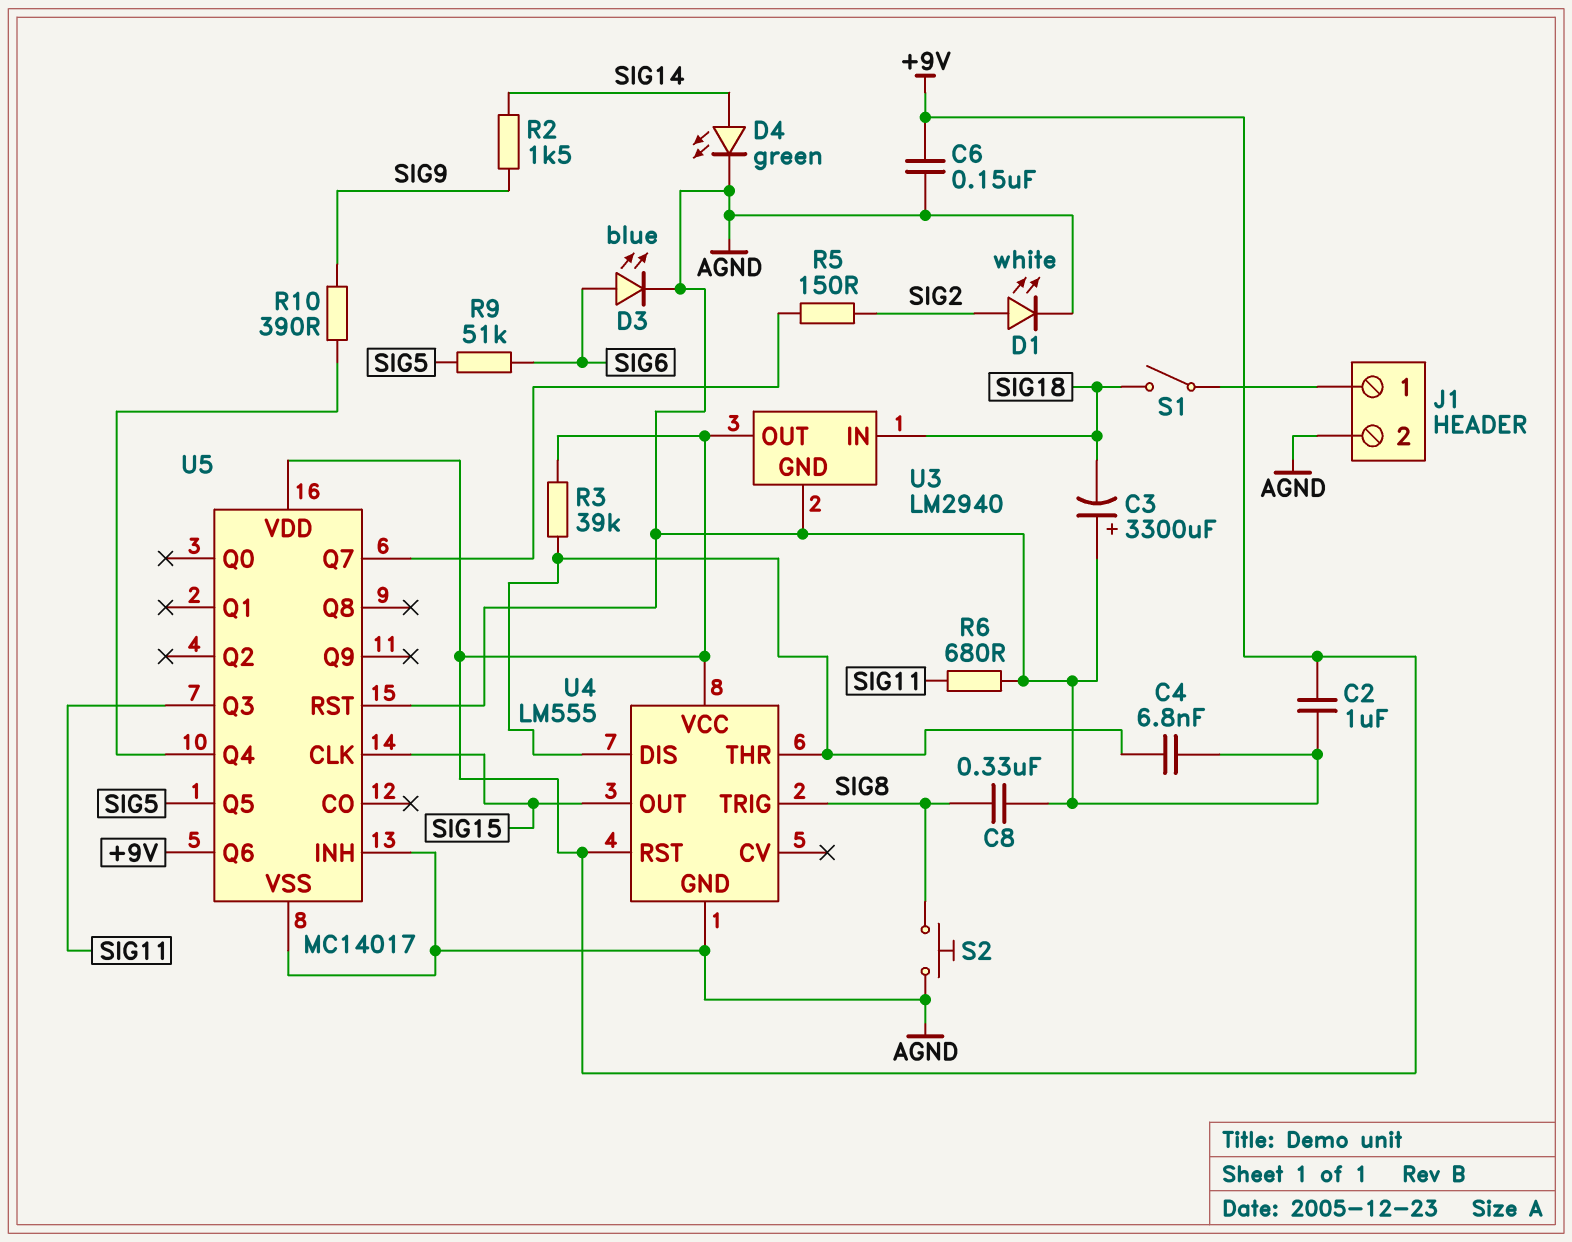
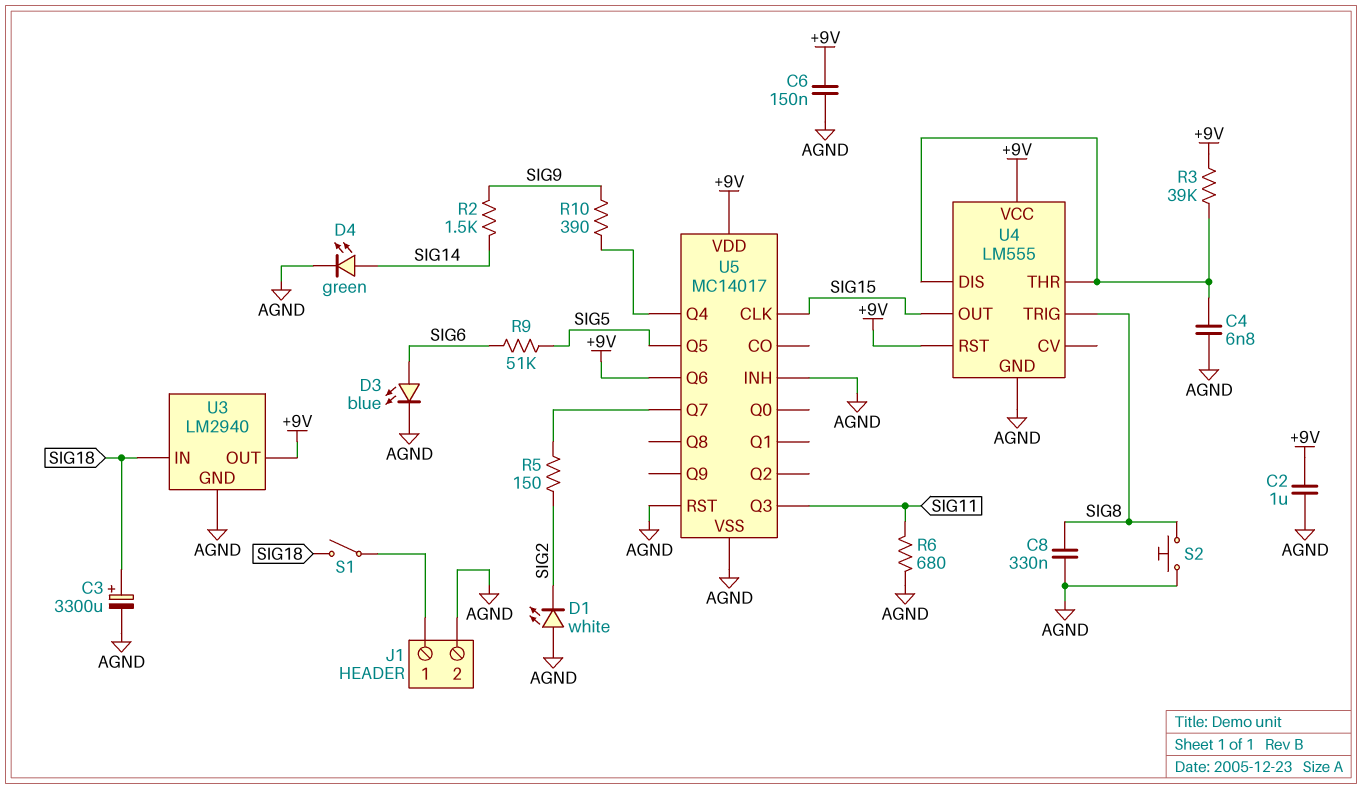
C3: 3300uF (plus AGND, minus SIG18) -> 3300uF (plus SIG18, minus AGND)
D1: LED white (A SIG2, K AGND) -> LED white (A AGND, K SIG2)

